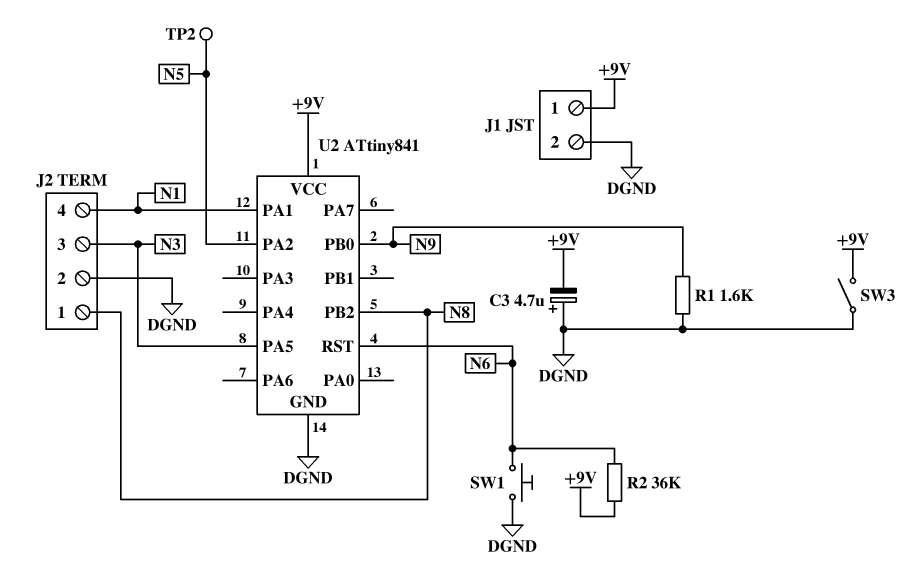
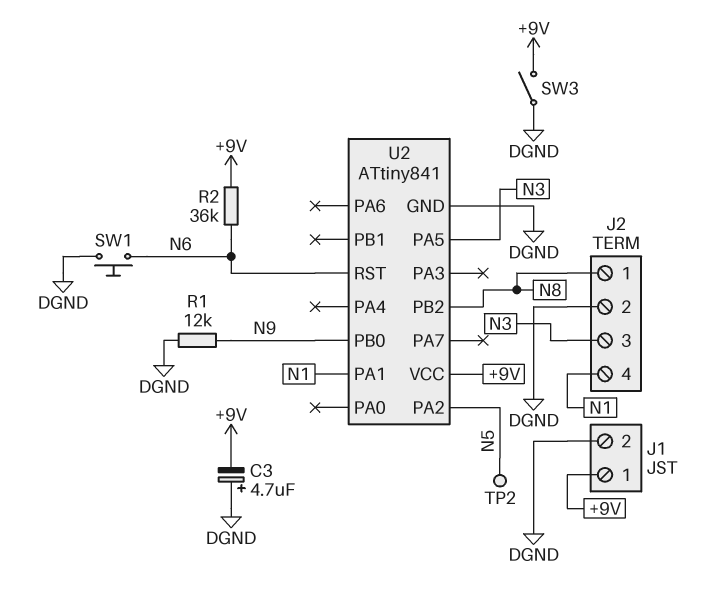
R1: 1.6k (DGND, N9) -> 12k (DGND, N9)

